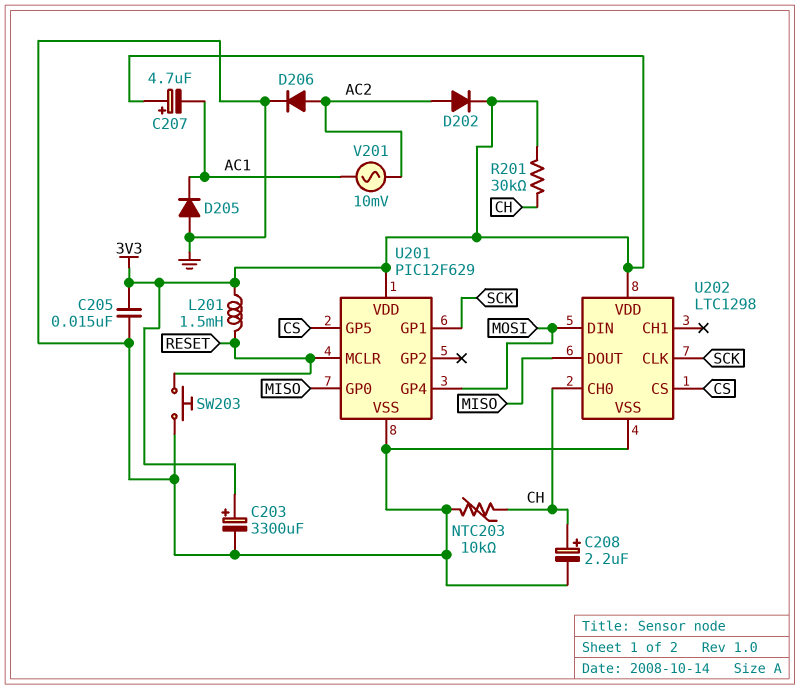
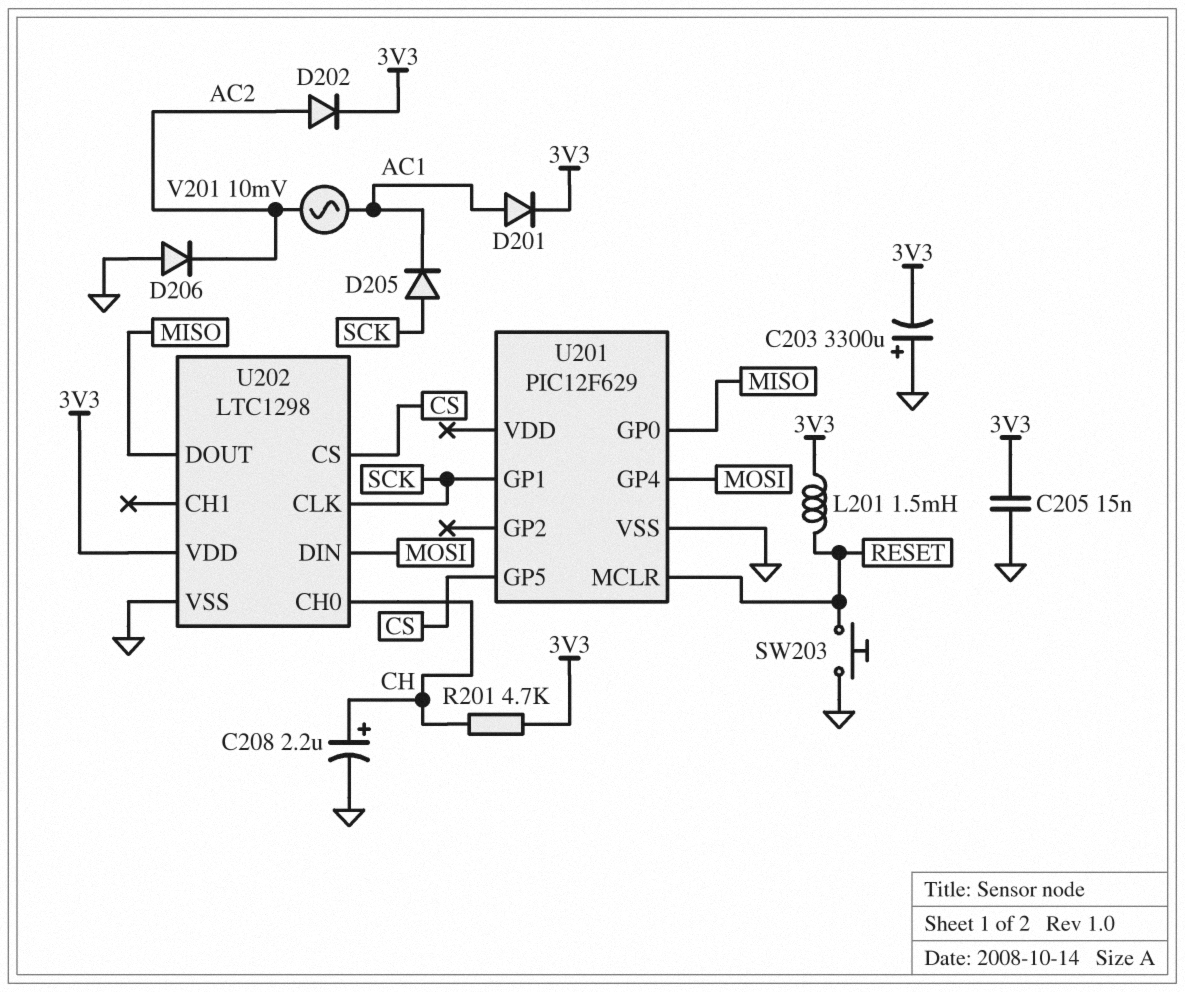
C203: 3300uF (plus 3V3, minus GND) -> 3300uF (plus GND, minus 3V3)
C207: 4.7uF (plus 3V3, minus AC1) -> none
D201: none -> diode (A AC1, K 3V3)
D205: diode (A GND, K AC1) -> diode (A SCK, K AC1)
D206: diode (A AC2, K GND) -> diode (A GND, K AC2)
NTC203: 10k (CH, GND) -> none
R201: 30k (3V3, CH) -> 4.7k (3V3, CH)
U201 pin VDD: 3V3 -> none

